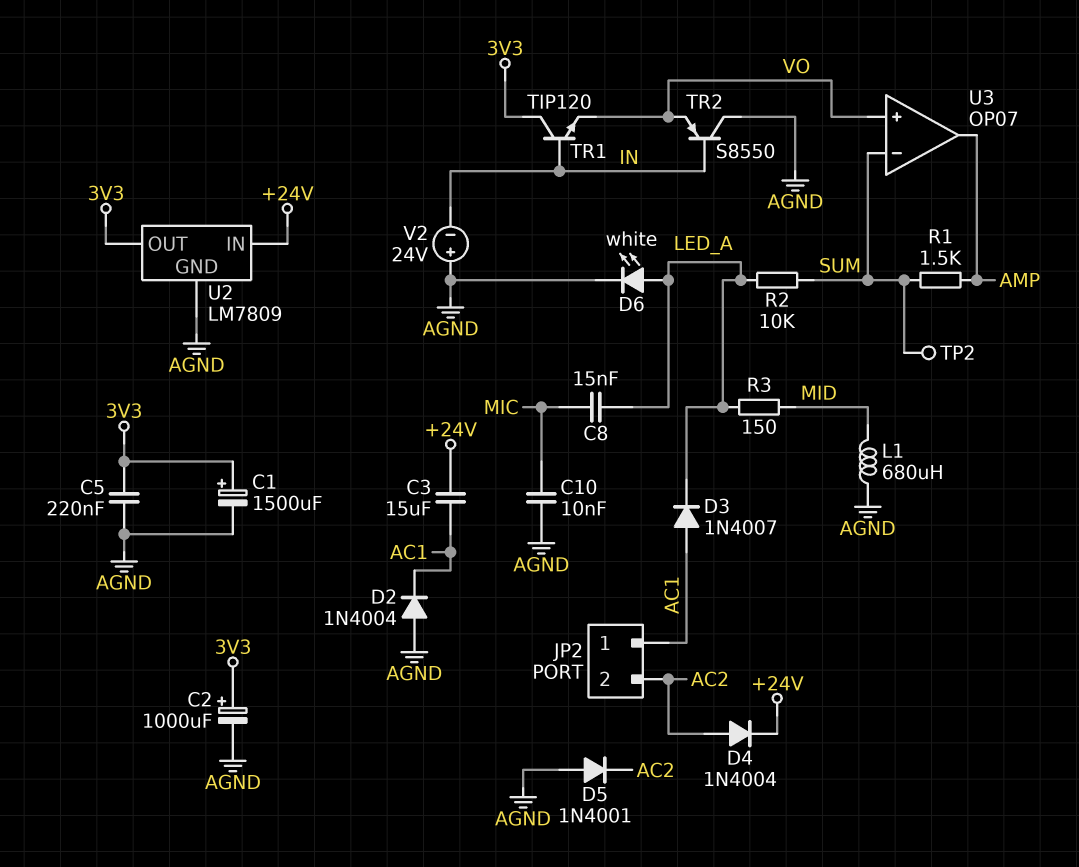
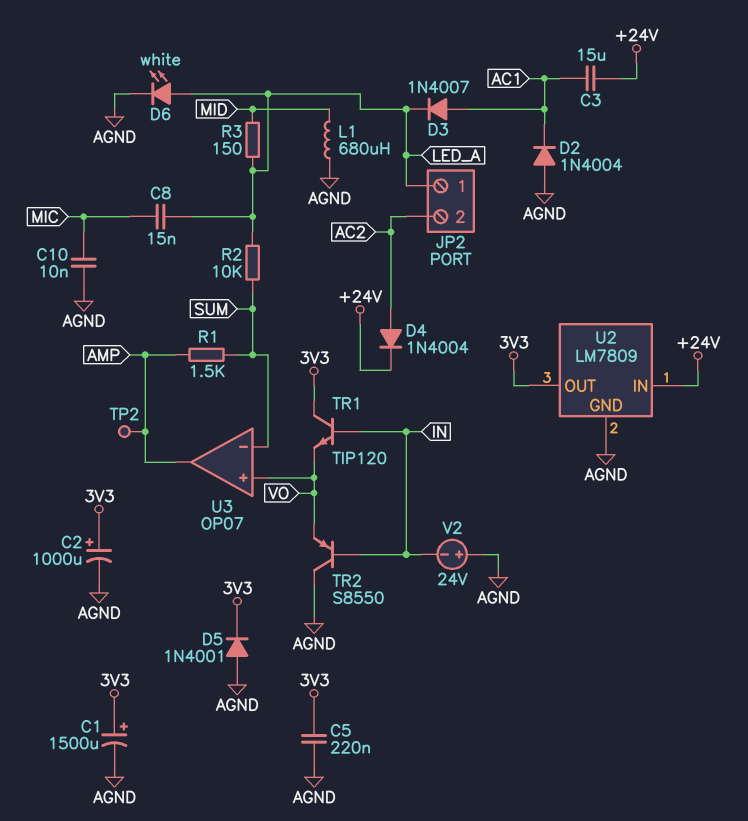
D5: diode 1N4001 (A AGND, K AC2) -> diode 1N4001 (A AGND, K 3V3)
JP2 pin 1: AC1 -> LED_A
TP2: test point (SUM) -> test point (AMP)

